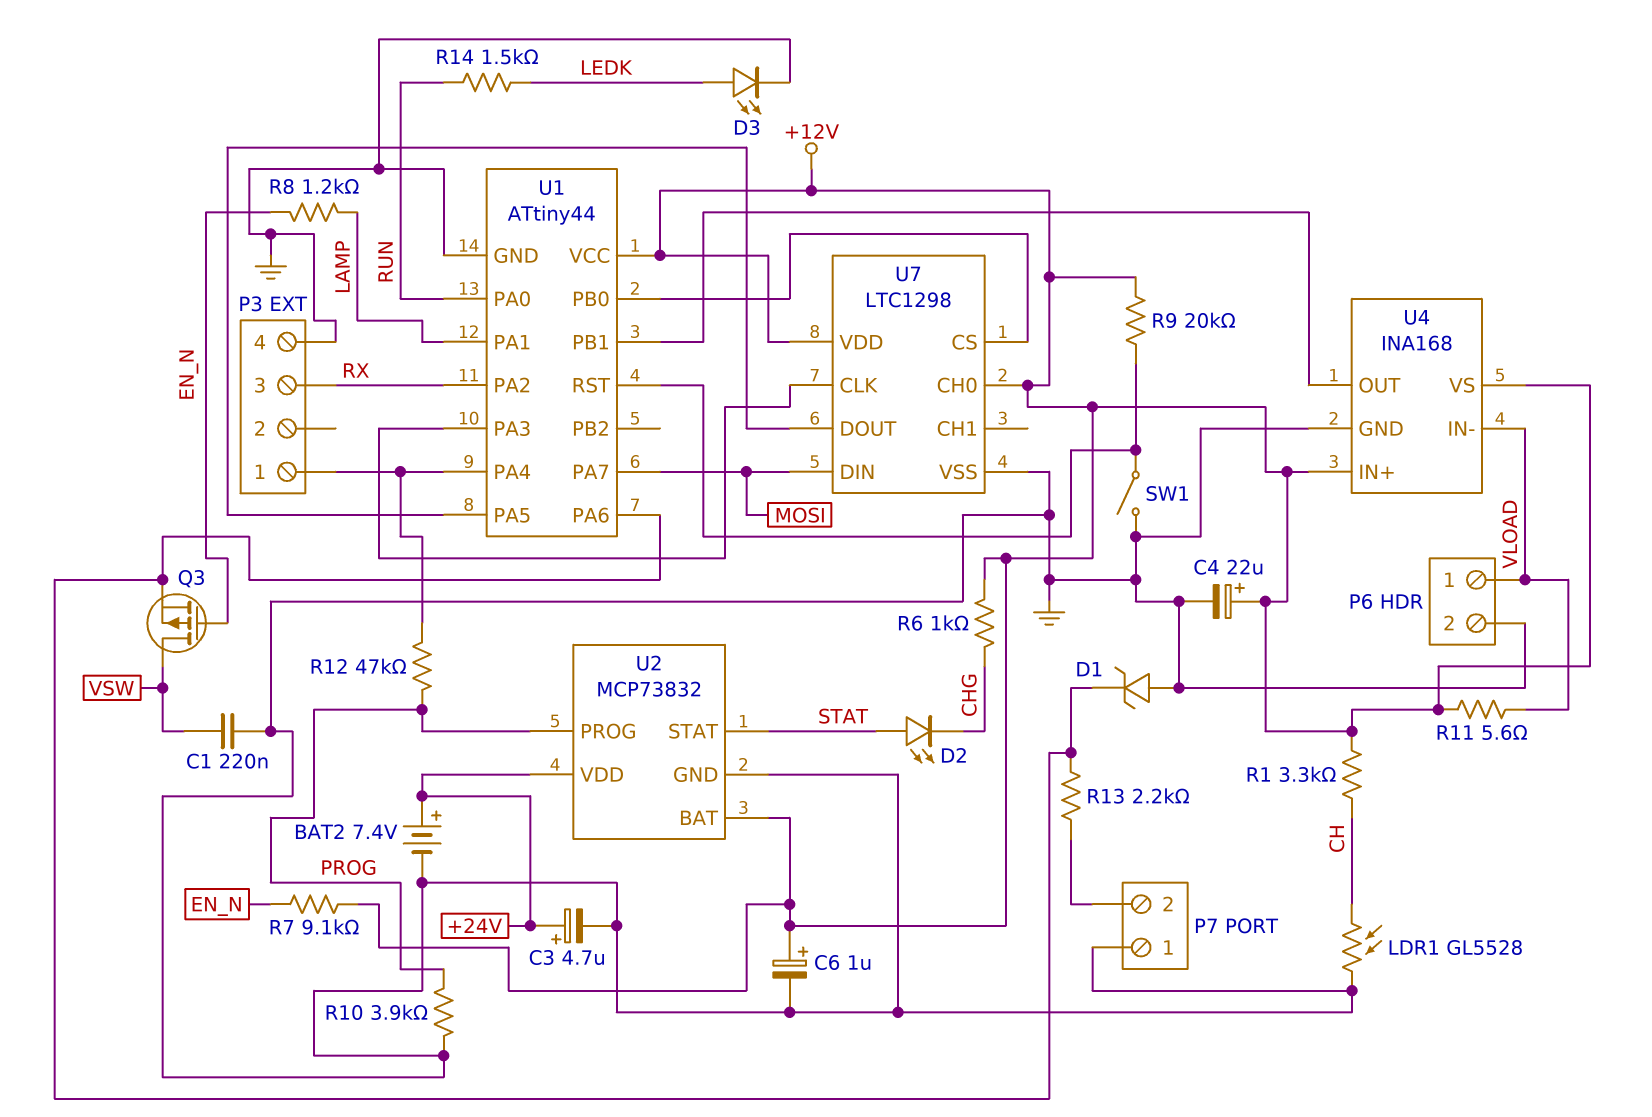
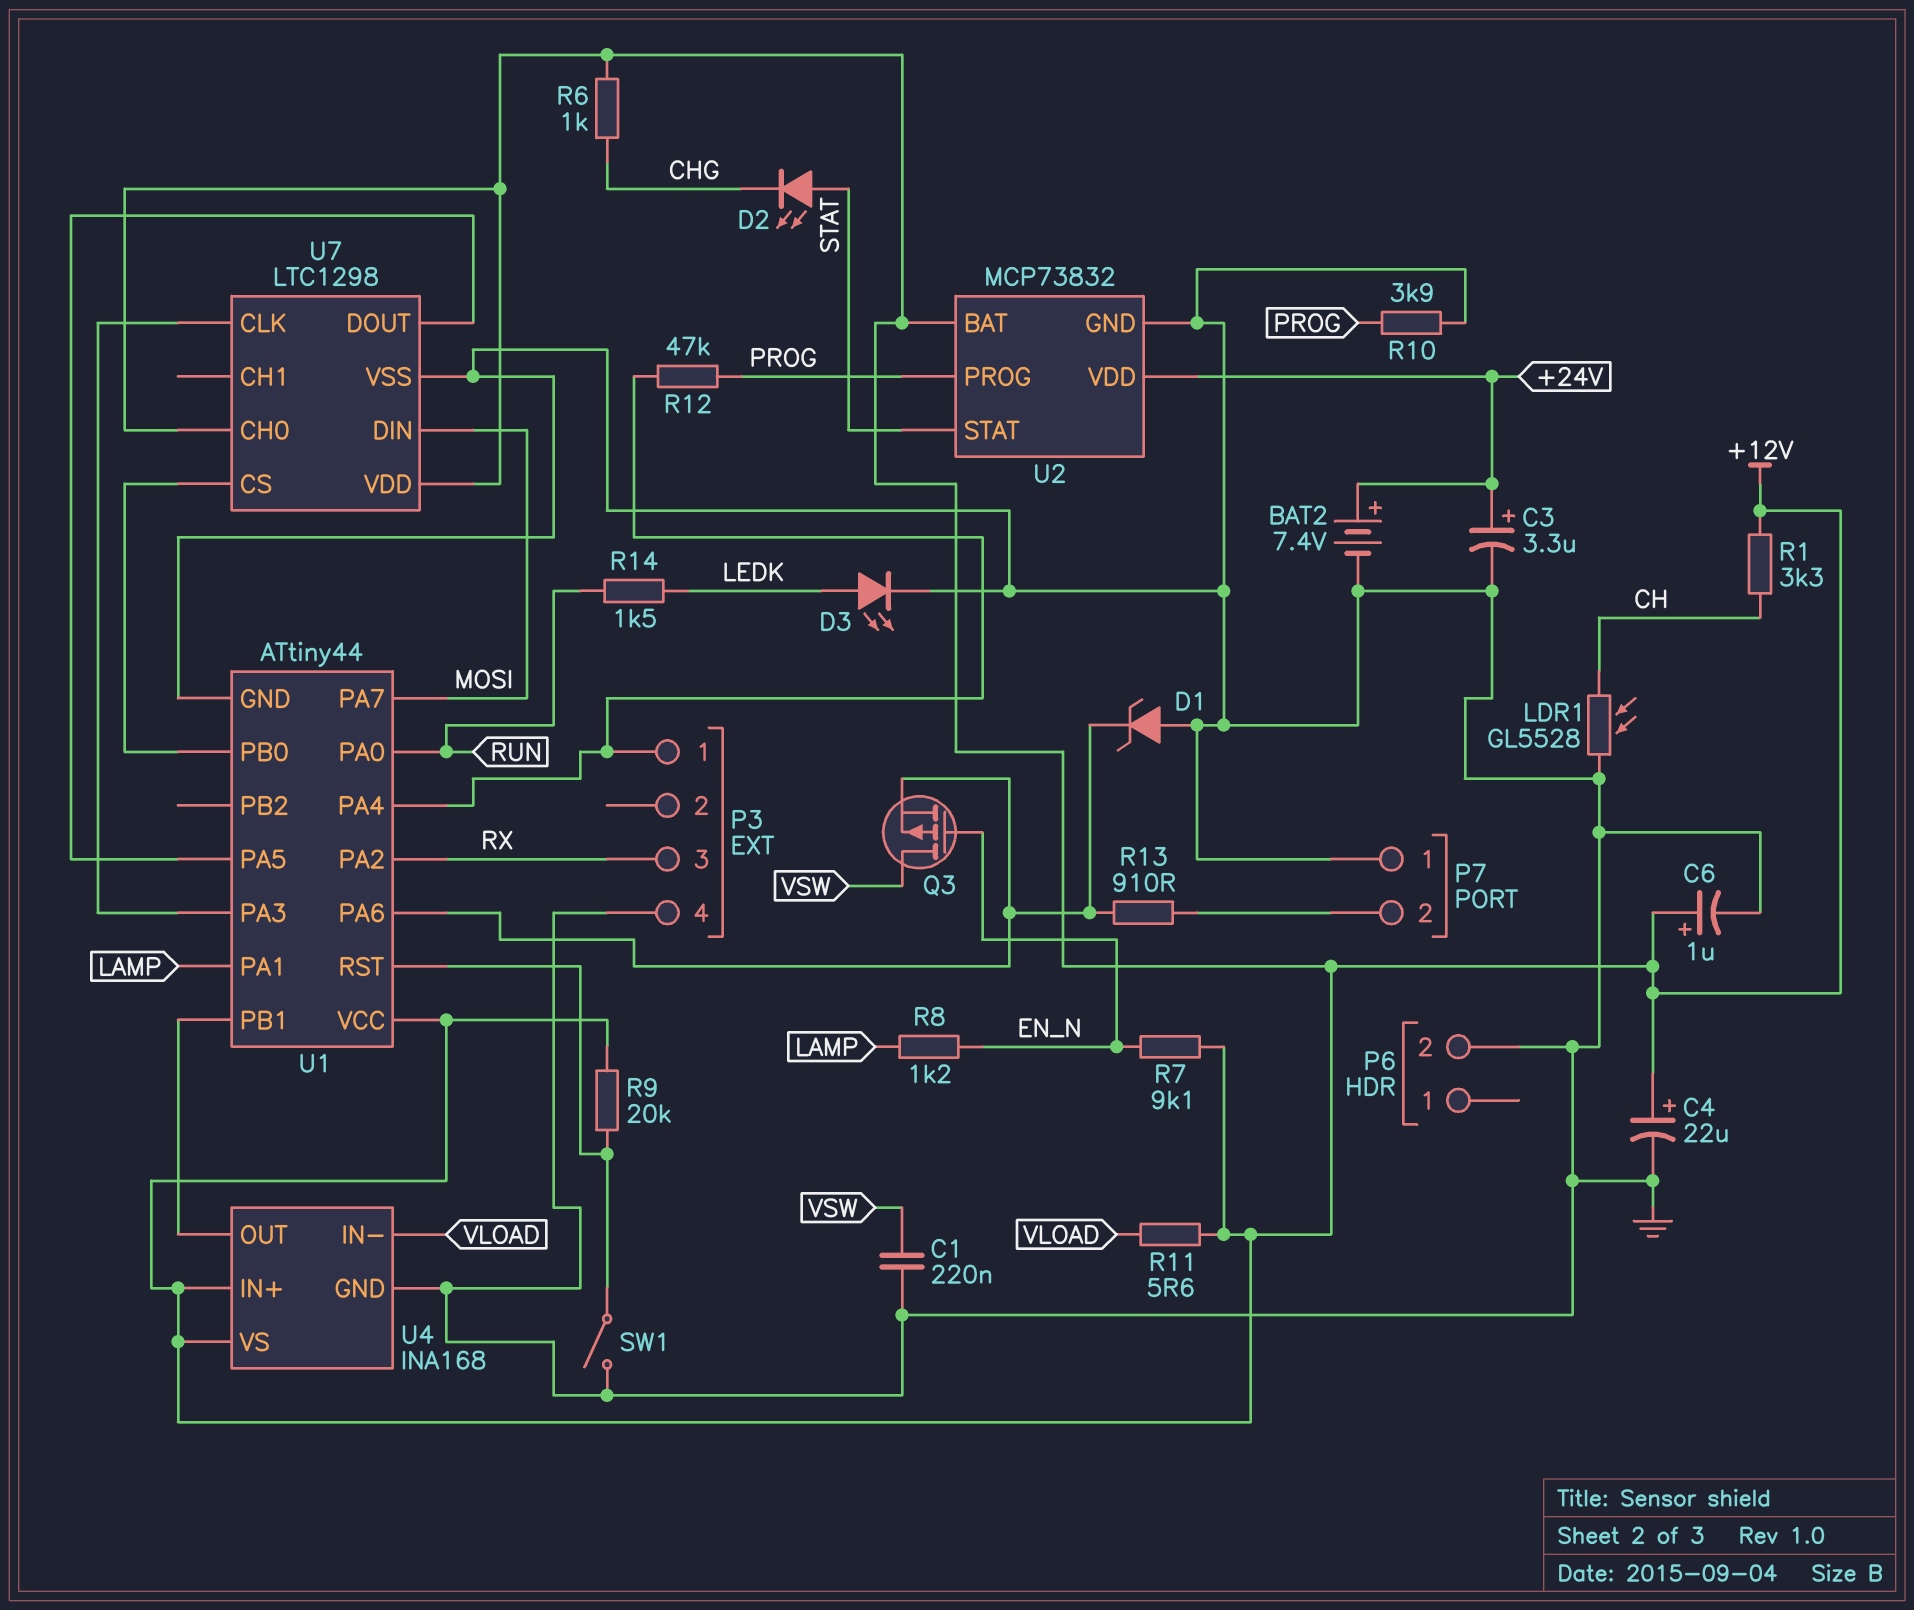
C3: 4.7uF (plus +24V, minus GND) -> 3.3uF (plus +24V, minus GND)
P6 pin 1: VLOAD -> none
R13: 2.2k (P7/2, U1/PA6) -> 910 (P7/2, U1/PA6)

